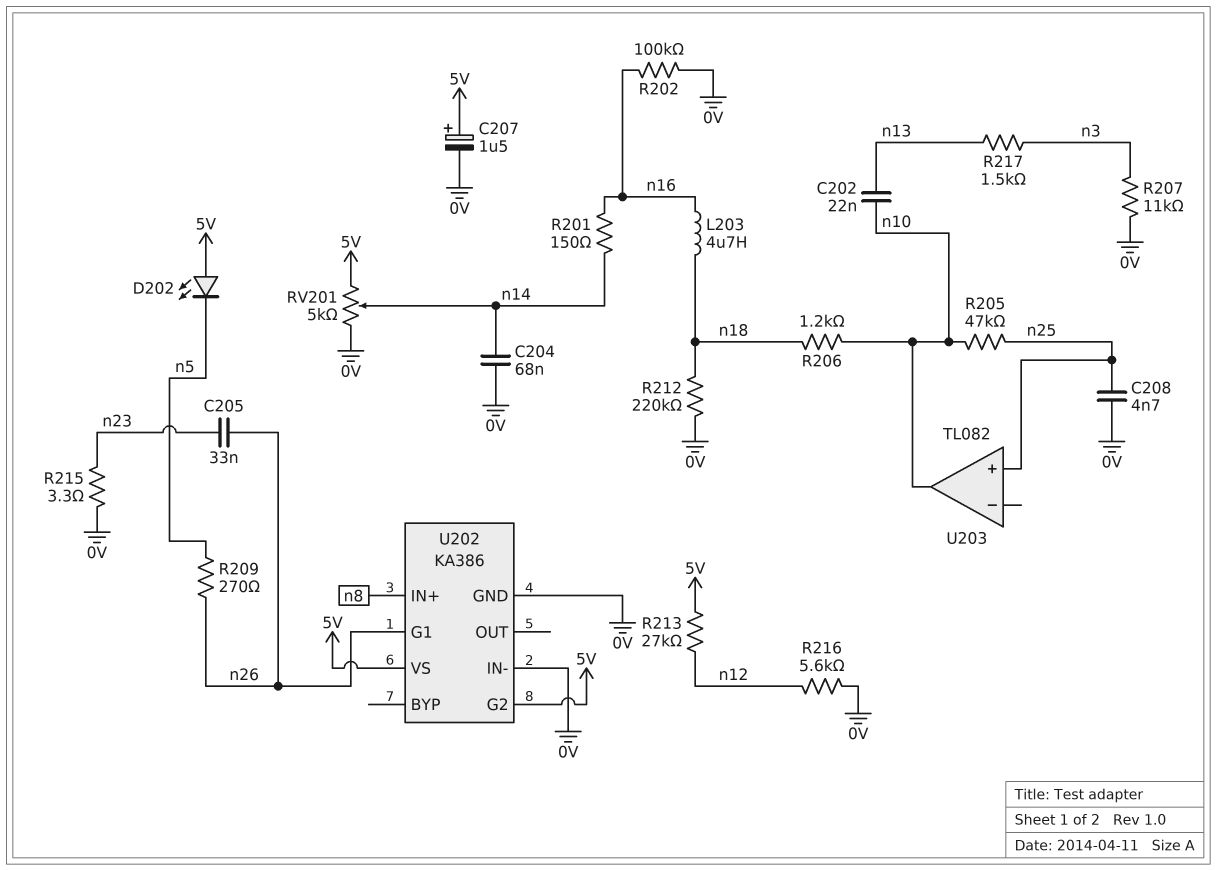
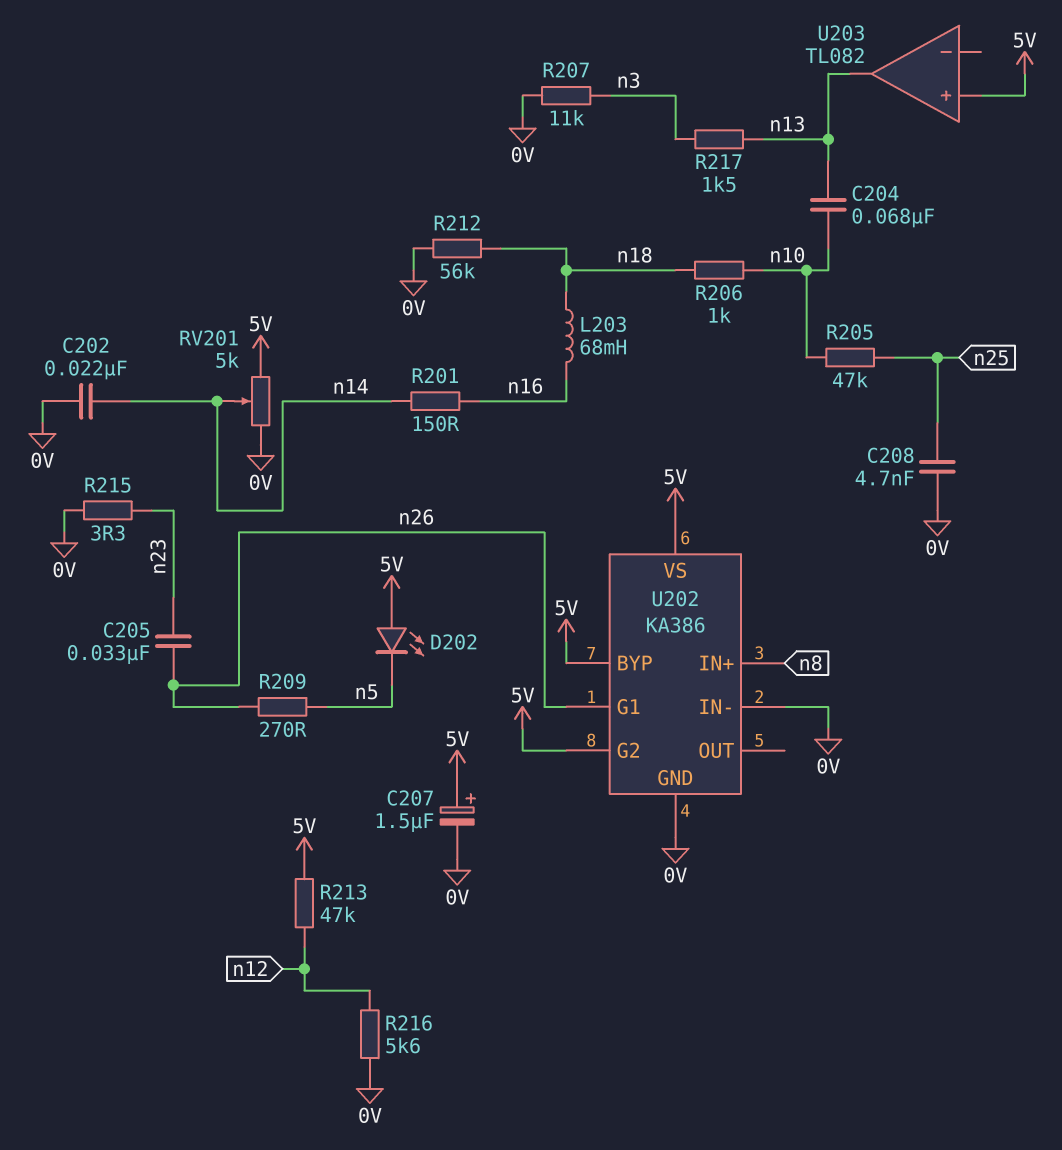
C202: 22nF (n10, n13) -> 22nF (0V, n14)
C204: 68nF (0V, n14) -> 68nF (n10, n13)
L203: 4.7uH (n16, n18) -> 68mH (n16, n18)
R202: 100k (0V, n16) -> none
R206: 1.2k (n10, n18) -> 1k (n10, n18)
R212: 220k (0V, n18) -> 56k (0V, n18)
R213: 27k (5V, n12) -> 47k (5V, n12)
U202 pin BYP: none -> 5V
U203 pin in+: n25 -> 5V
U203 pin out: n10 -> n13

